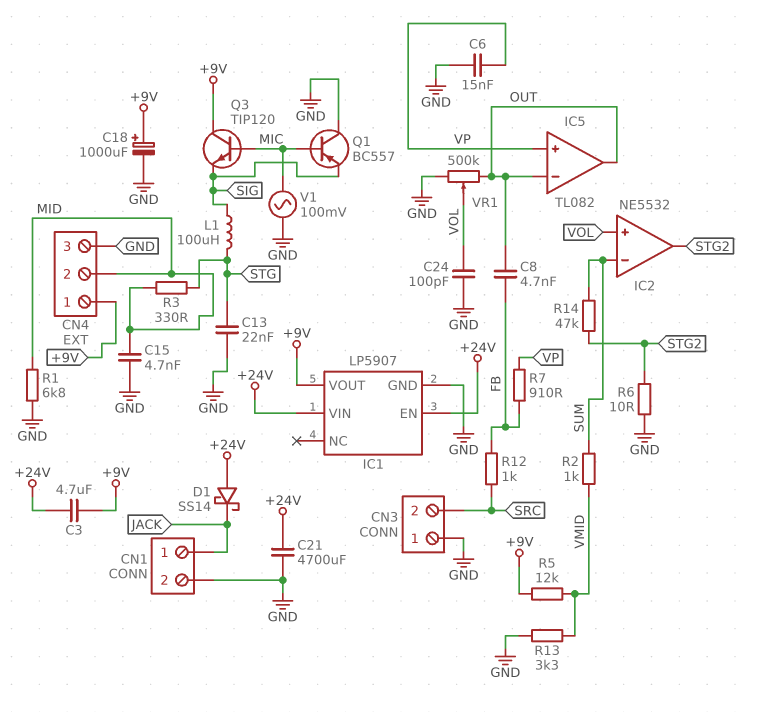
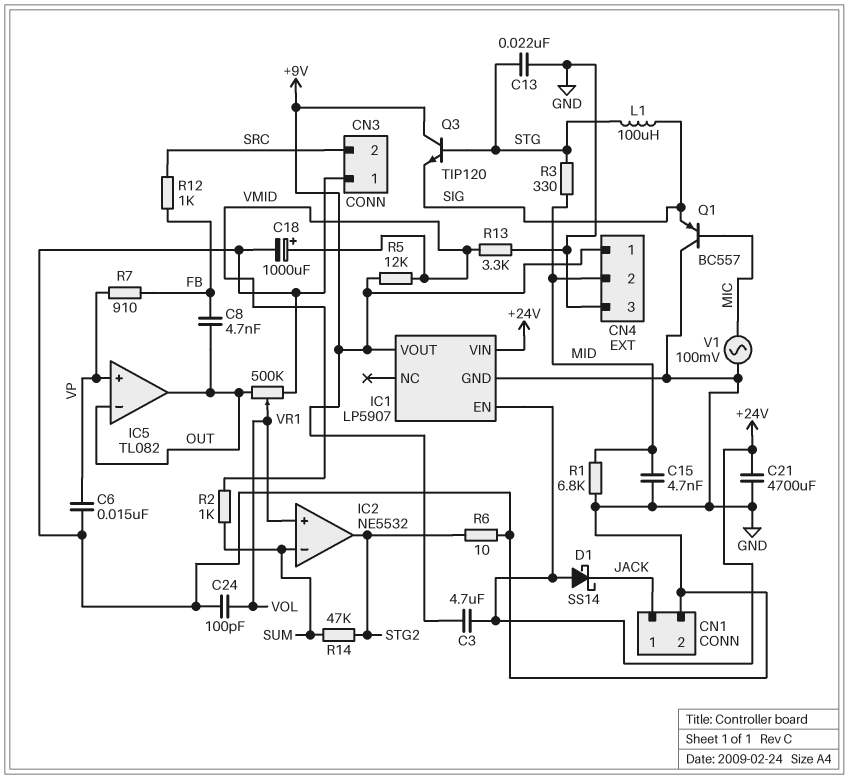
C18: 1000uF (plus +9V, minus GND) -> 1000uF (plus VMID, minus GND)
Q3: NPN TIP120 (B MIC, C +9V, E SIG) -> NPN TIP120 (B STG, C +9V, E SIG)

